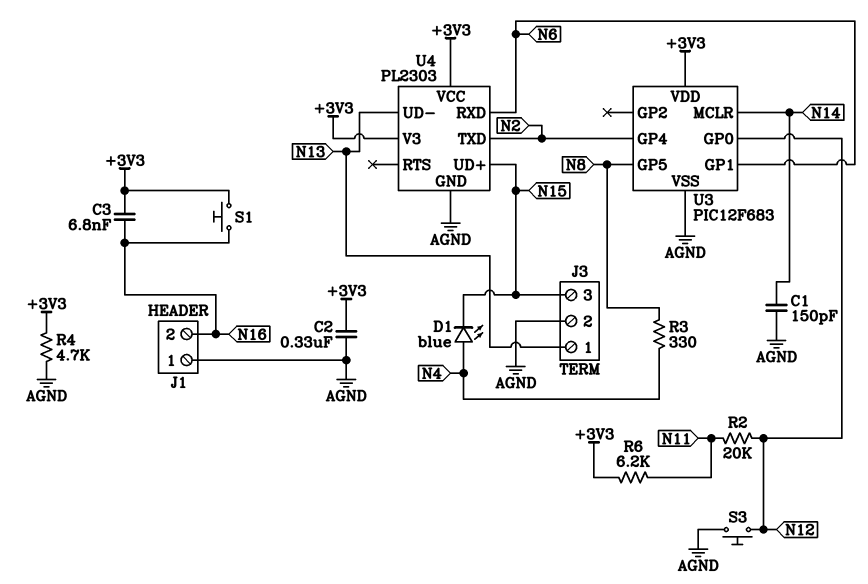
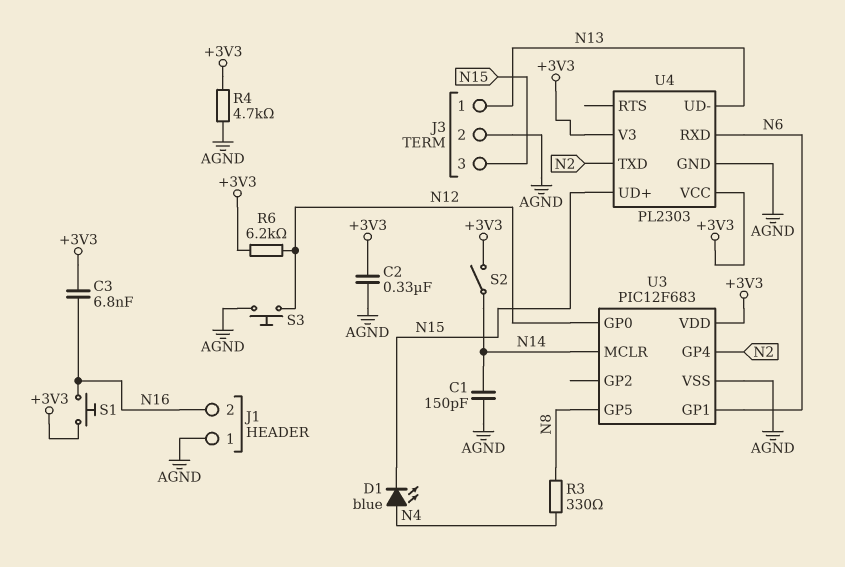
R2: 20k (N11, N12) -> none
R6: 6.2k (+3V3, N11) -> 6.2k (+3V3, N12)
S2: none -> switch (+3V3, N14)

